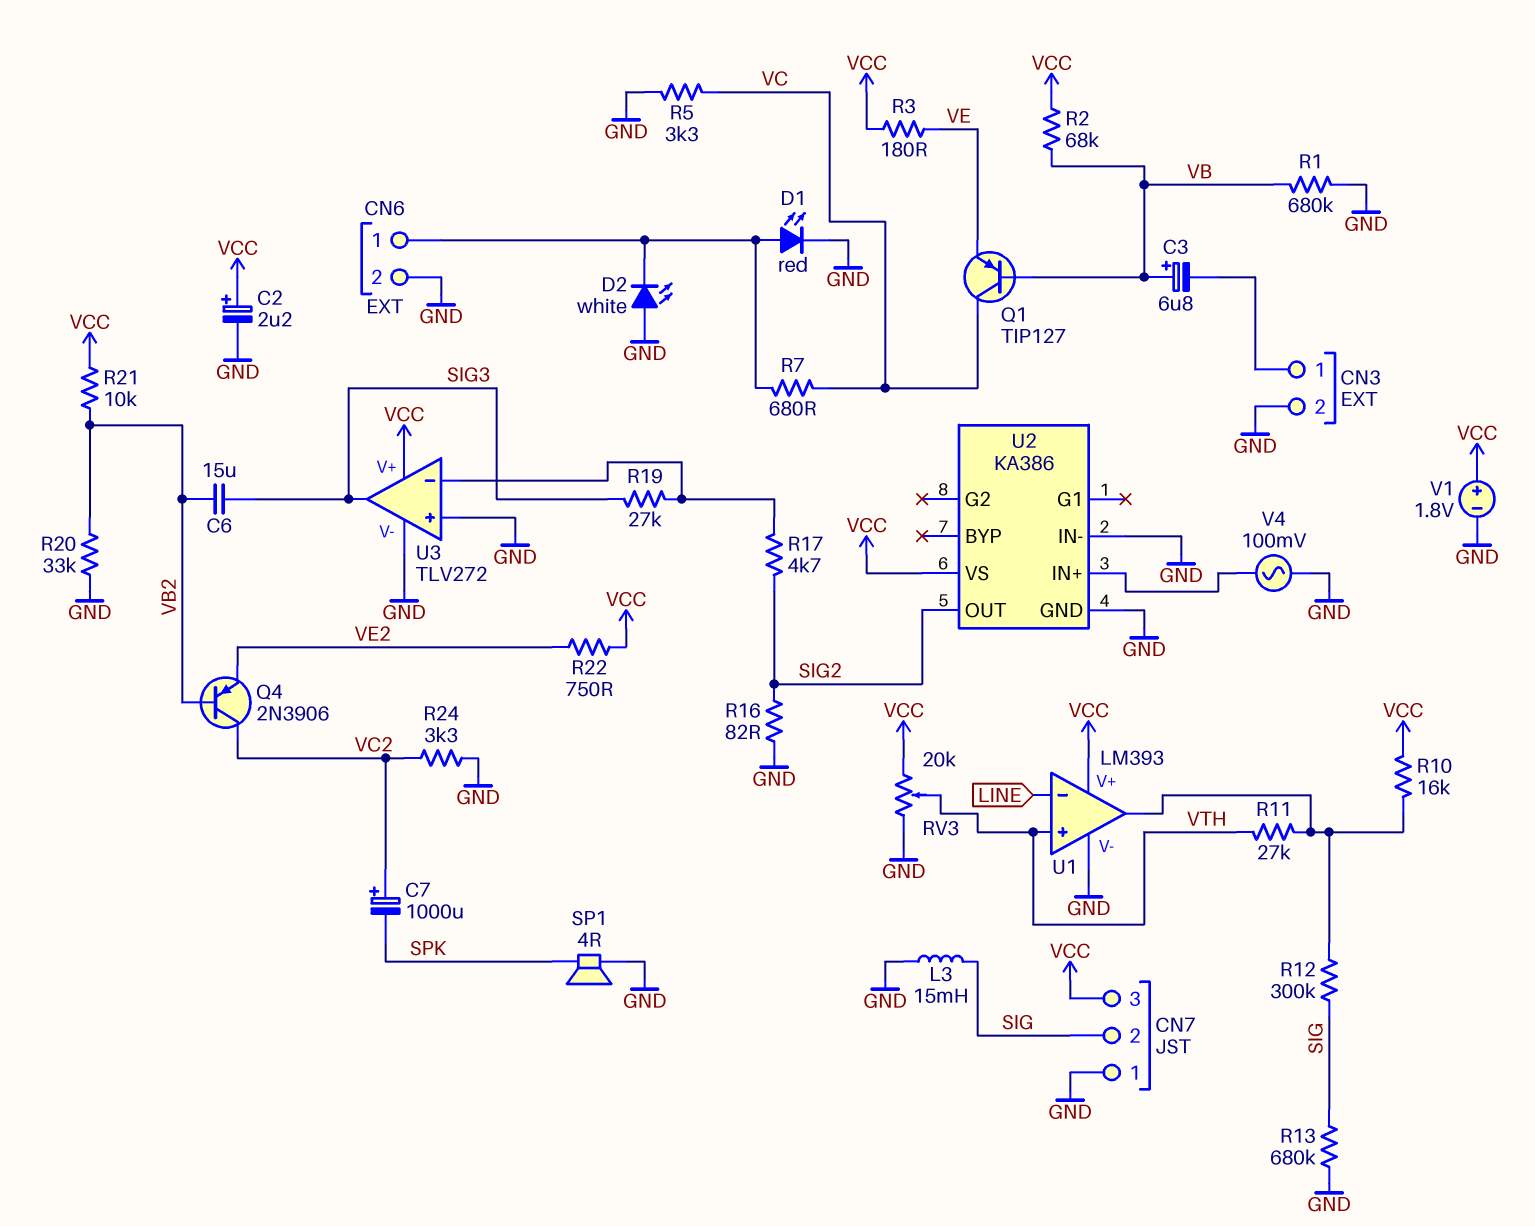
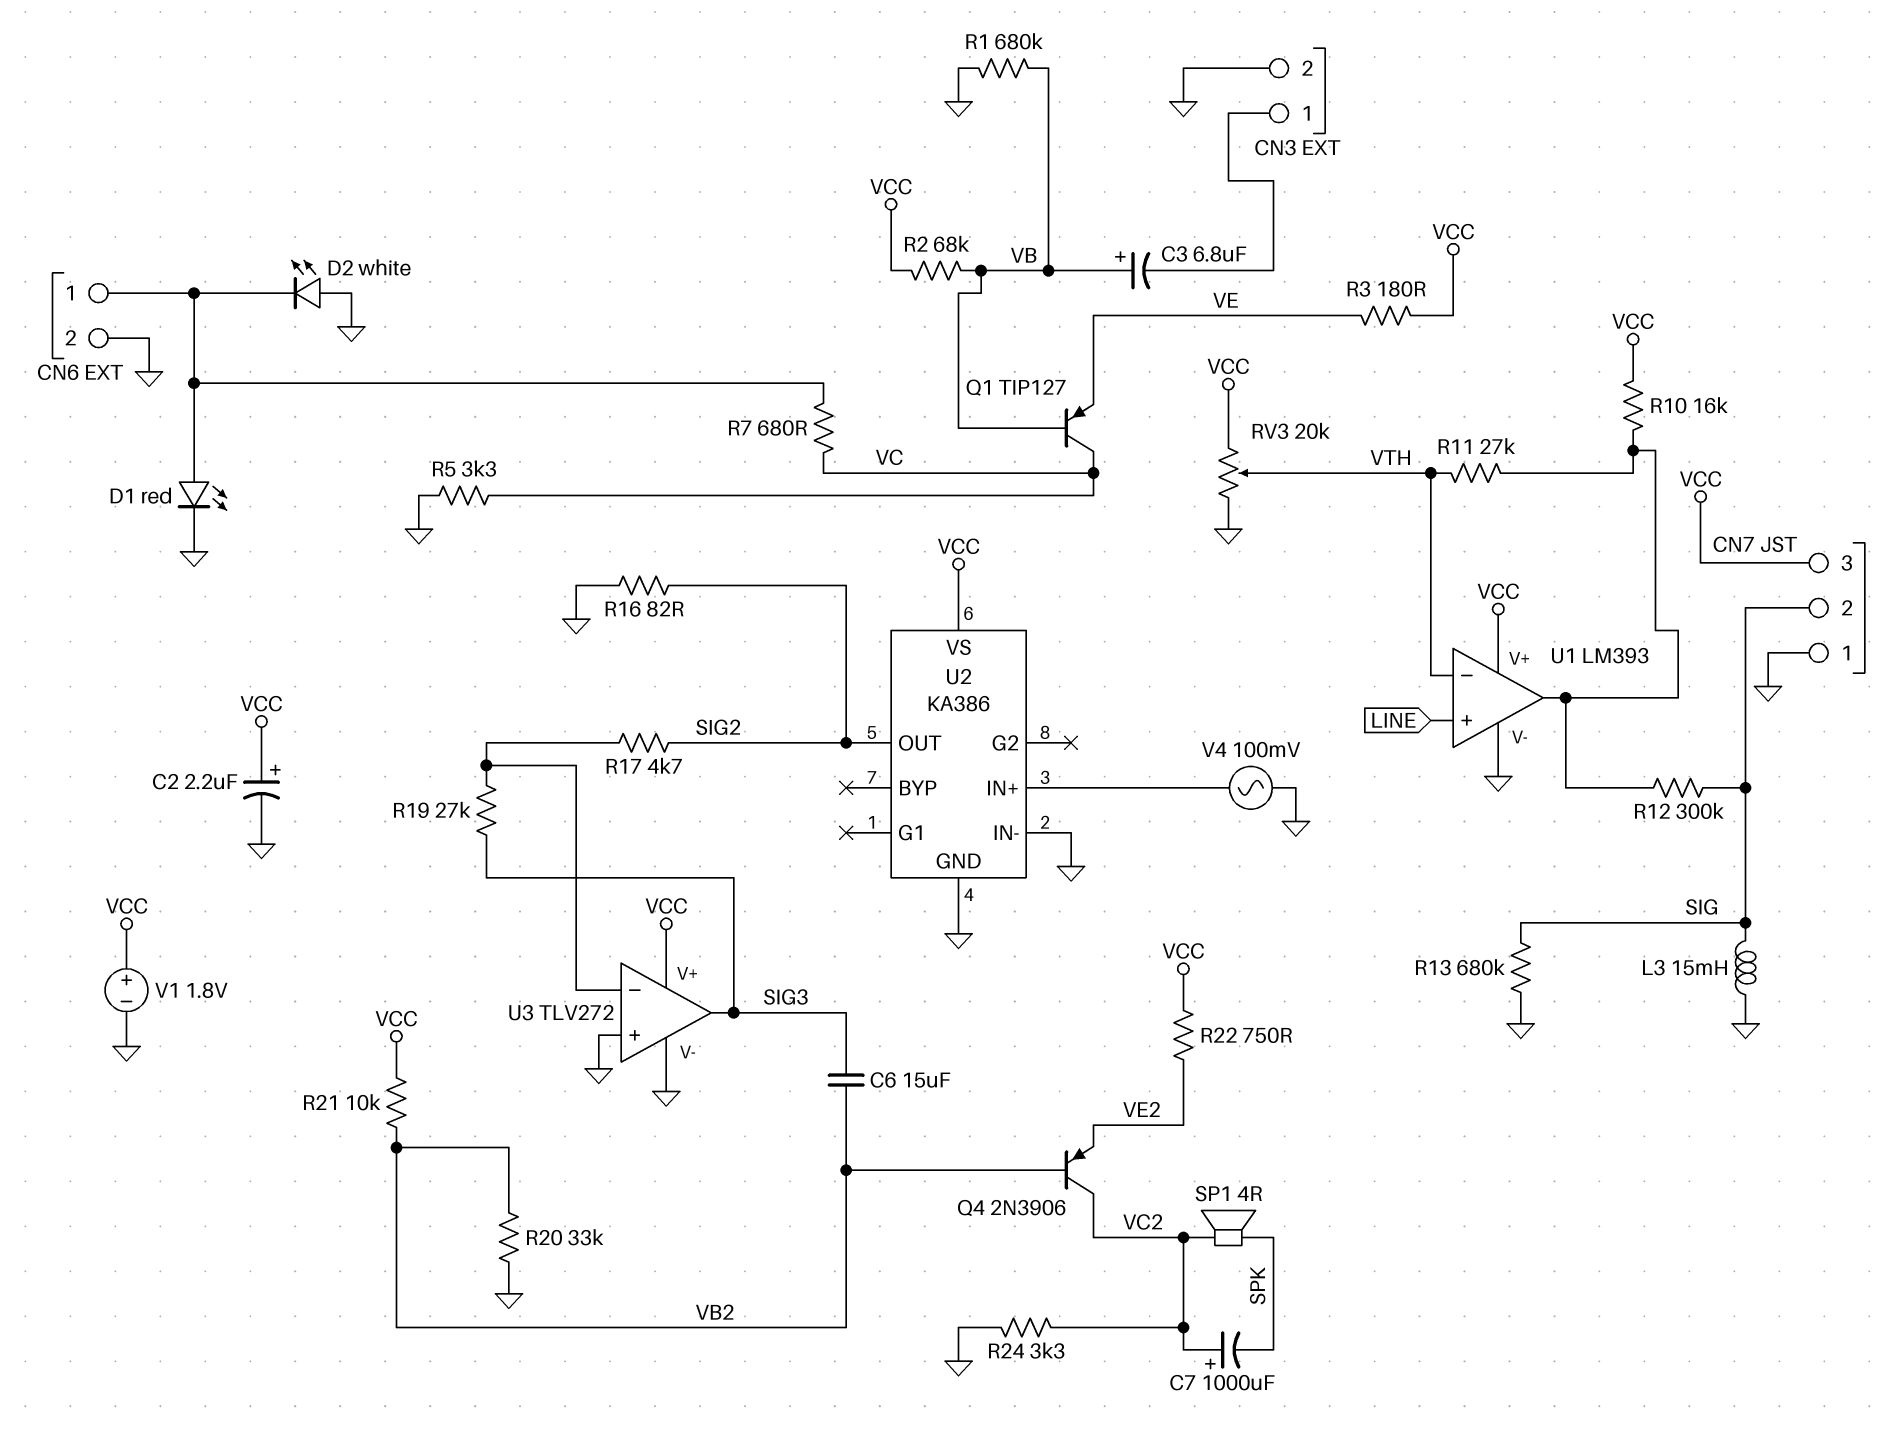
SP1: speaker 4R (GND, SPK) -> speaker 4R (SPK, VC2)
U1 pin in+: VTH -> LINE
U1 pin in-: LINE -> VTH

